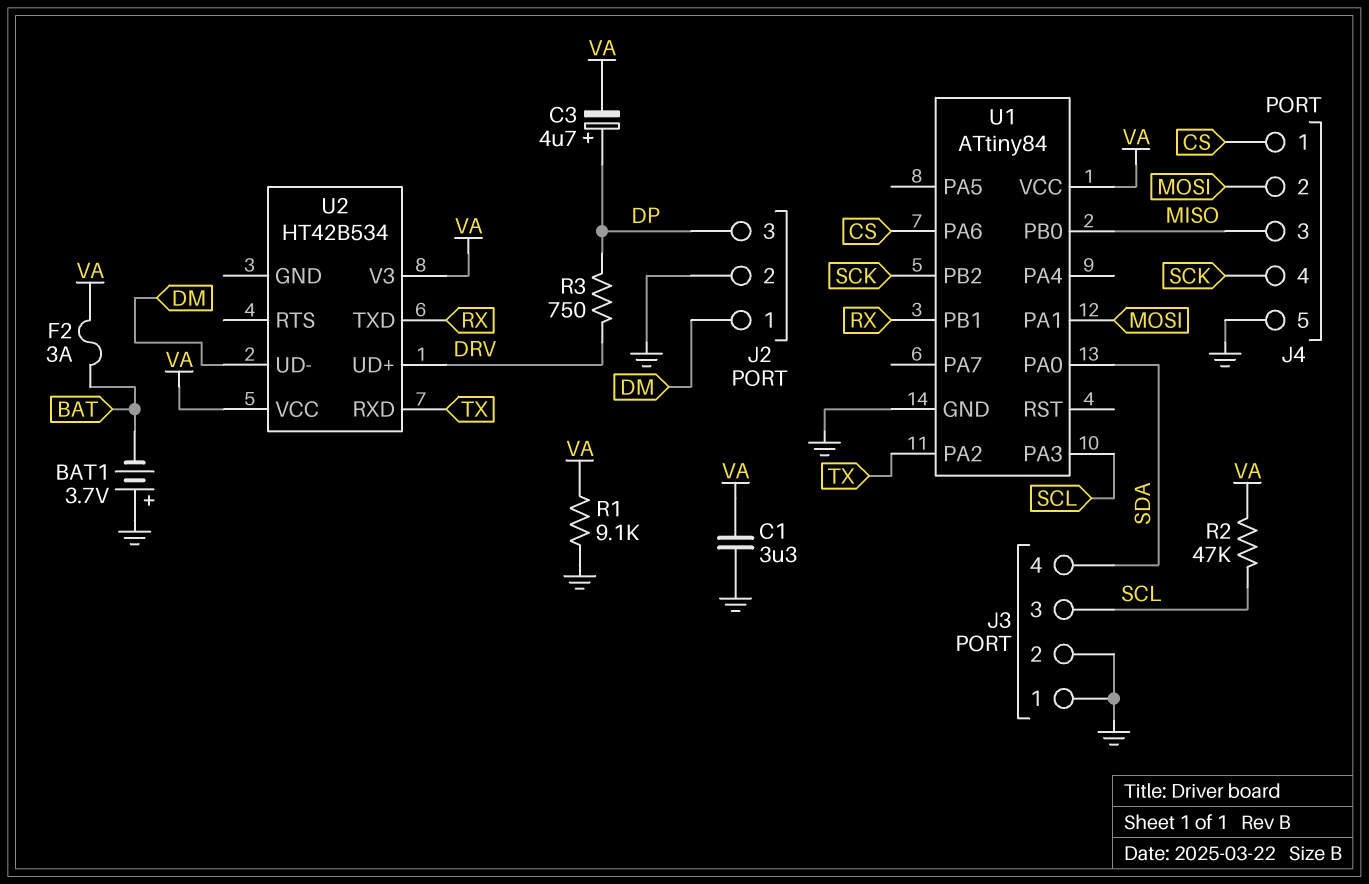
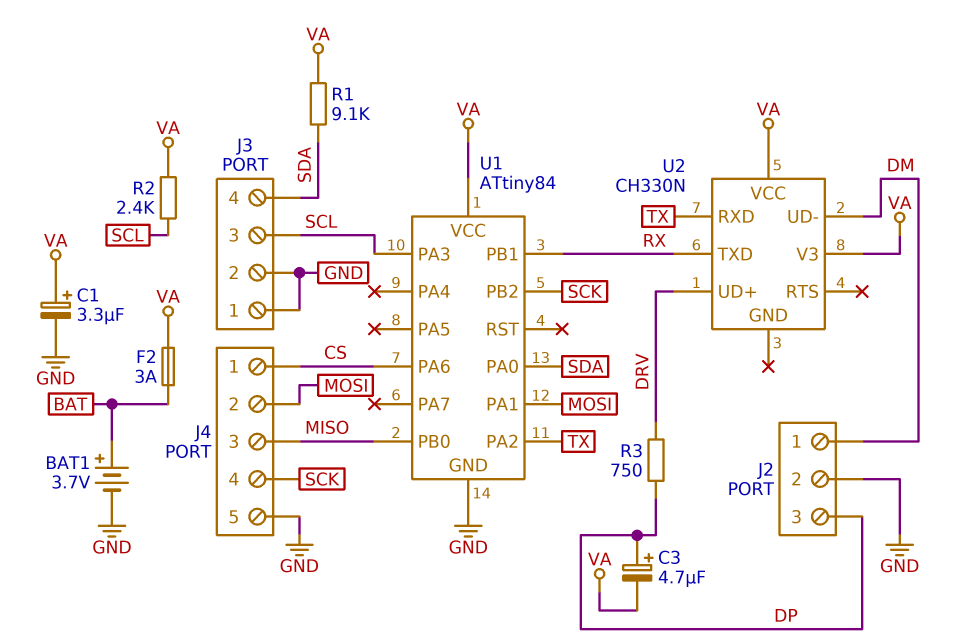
BAT1: 3.7V (plus GND, minus BAT) -> 3.7V (plus BAT, minus GND)
C1: 3.3uF (GND, VA) -> 3.3uF (plus VA, minus GND)
R1: 9.1k (GND, VA) -> 9.1k (SDA, VA)
R2: 47k (SCL, VA) -> 2.4k (SCL, VA)
U2: HT42B534 -> CH330N

